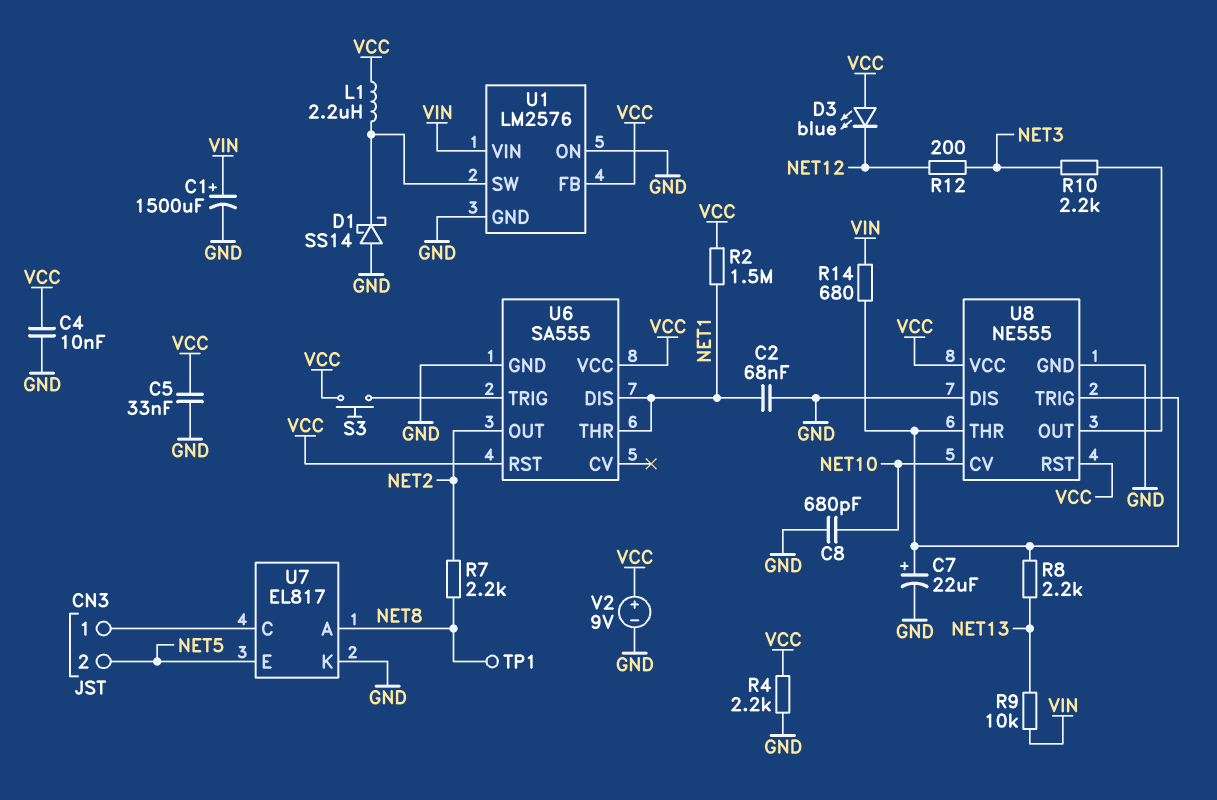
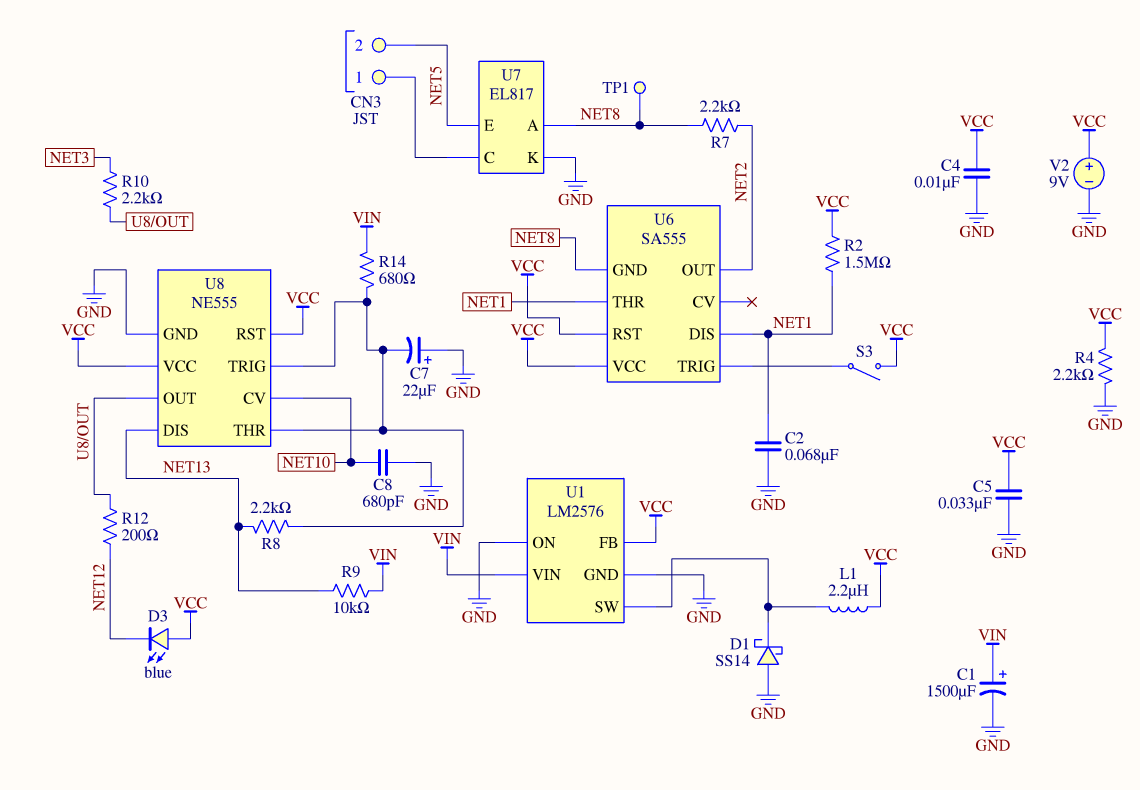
C7: 22uF (plus U8/THR, minus GND) -> 22uF (plus GND, minus U8/THR)
R12: 200 (NET3, NET12) -> 200 (NET12, U8/OUT)
S3: button (U6/TRIG, VCC) -> switch (U6/TRIG, VCC)
U6 pin GND: GND -> NET8
U8 pin DIS: GND -> NET13

